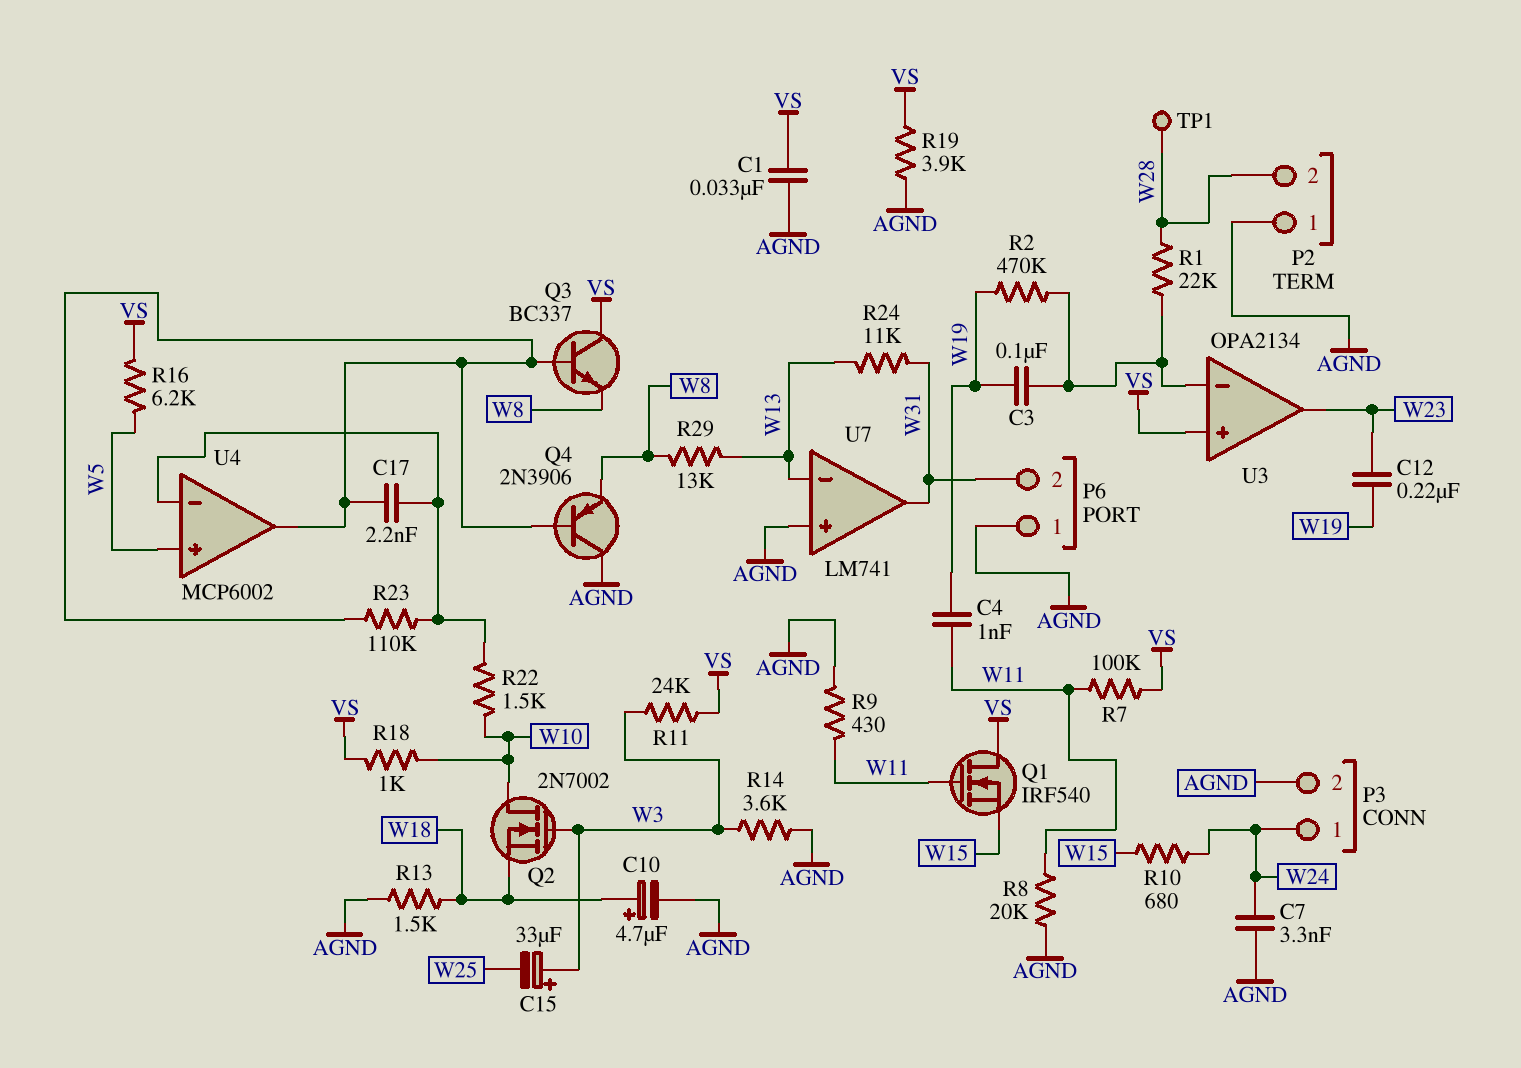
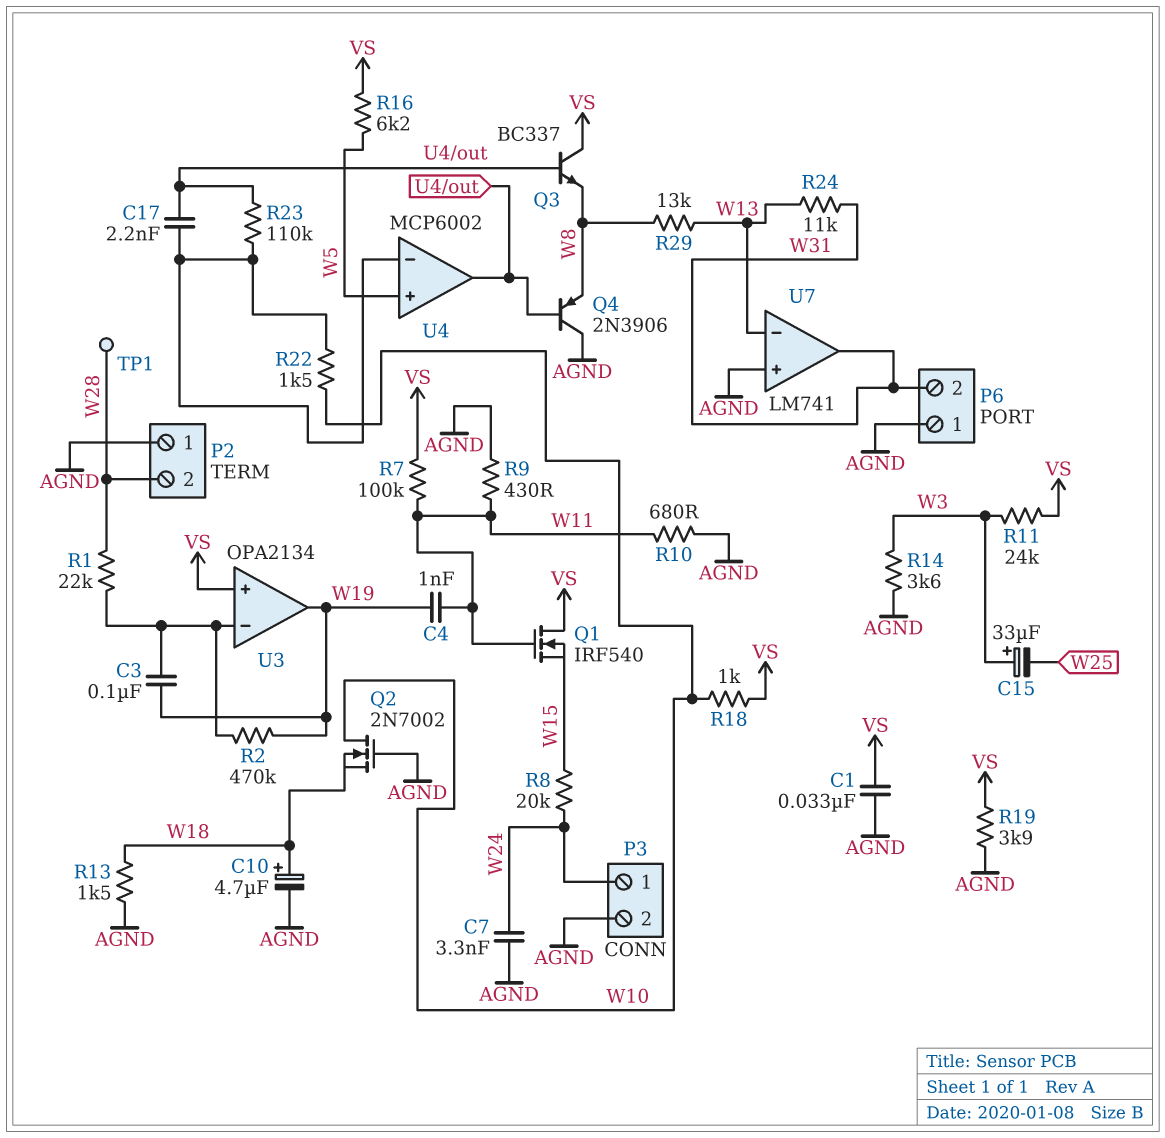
C12: 220nF (W19, W23) -> none
Q2: NMOS 2N7002 (G W3, D W10, S W18) -> NMOS 2N7002 (G AGND, D W10, S W18)
R8: 20k (AGND, W11) -> 20k (W15, W24)
R10: 680 (W15, W24) -> 680 (AGND, W11)
U3 pin out: W23 -> W19

